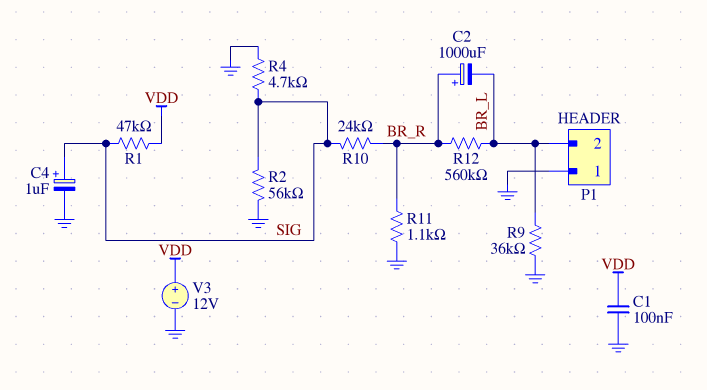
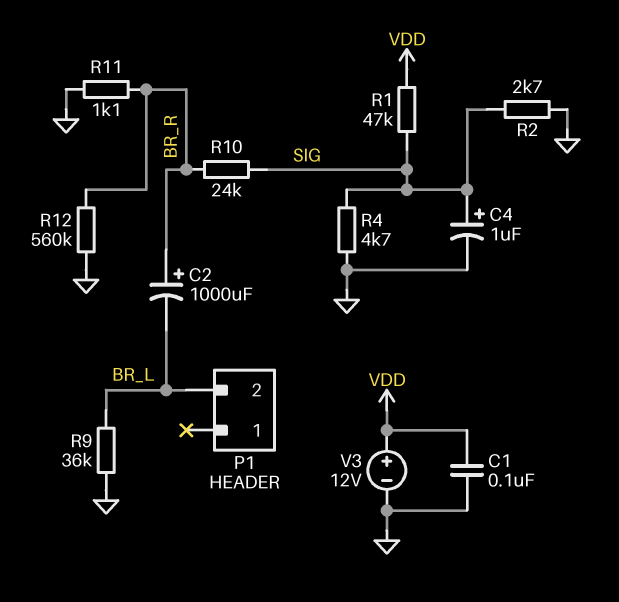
P1 pin 1: GND -> none
R2: 56k (GND, SIG) -> 2.7k (GND, SIG)
R12: 560k (BR_L, BR_R) -> 560k (BR_R, GND)

